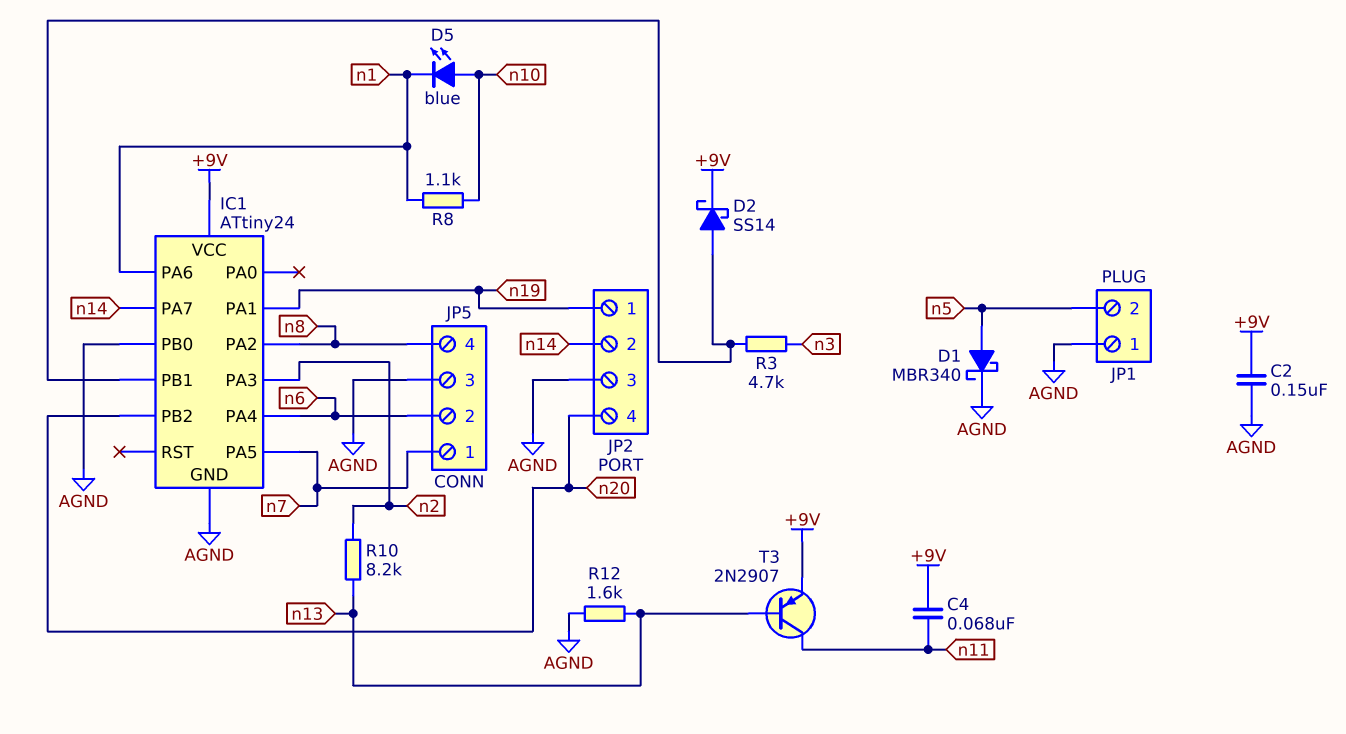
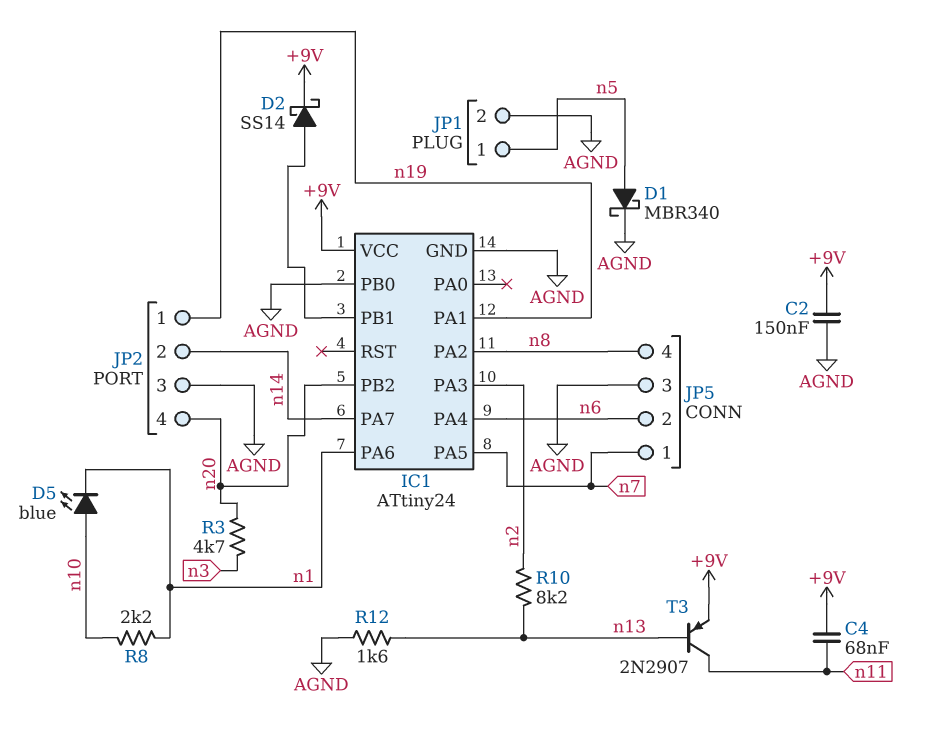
JP1 pin 1: AGND -> n5
JP1 pin 2: n5 -> AGND
R3: 4.7k (IC1/PB1, n3) -> 4.7k (n3, n20)
R8: 1.1k (n1, n10) -> 2.2k (n1, n10)

